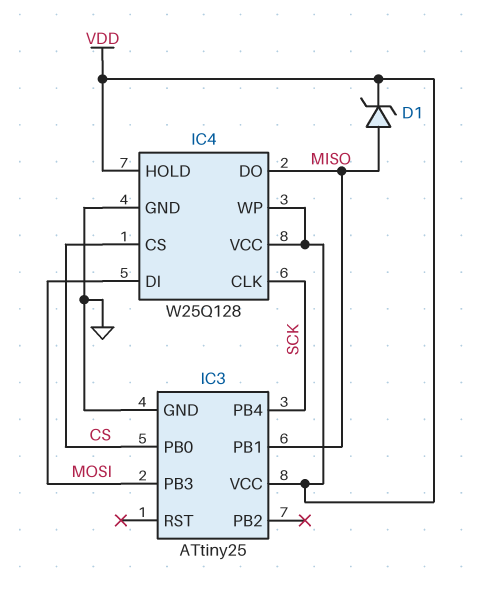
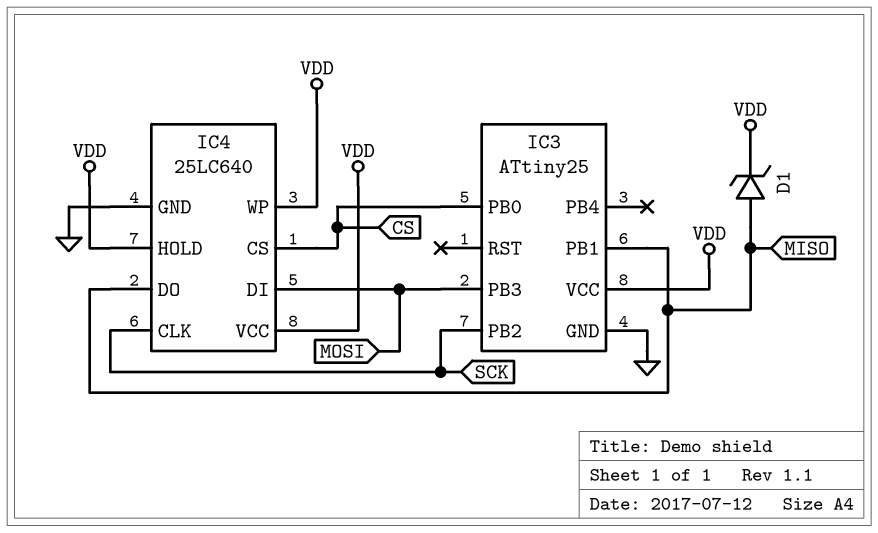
IC3 pin PB2: none -> SCK
IC3 pin PB4: SCK -> none
IC4: W25Q128 -> 25LC640

